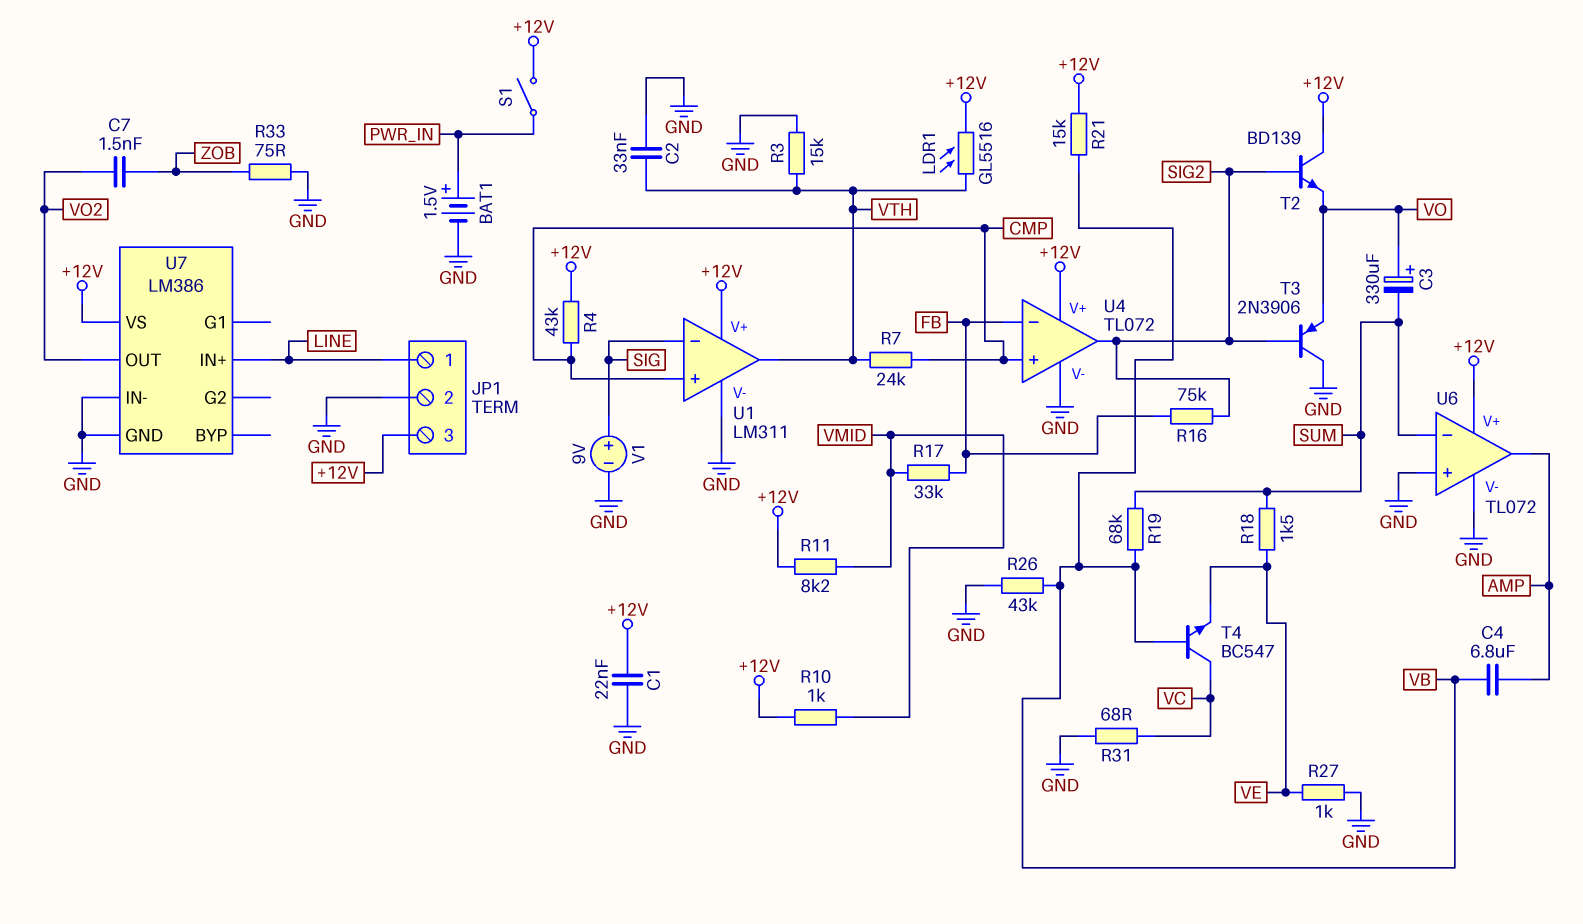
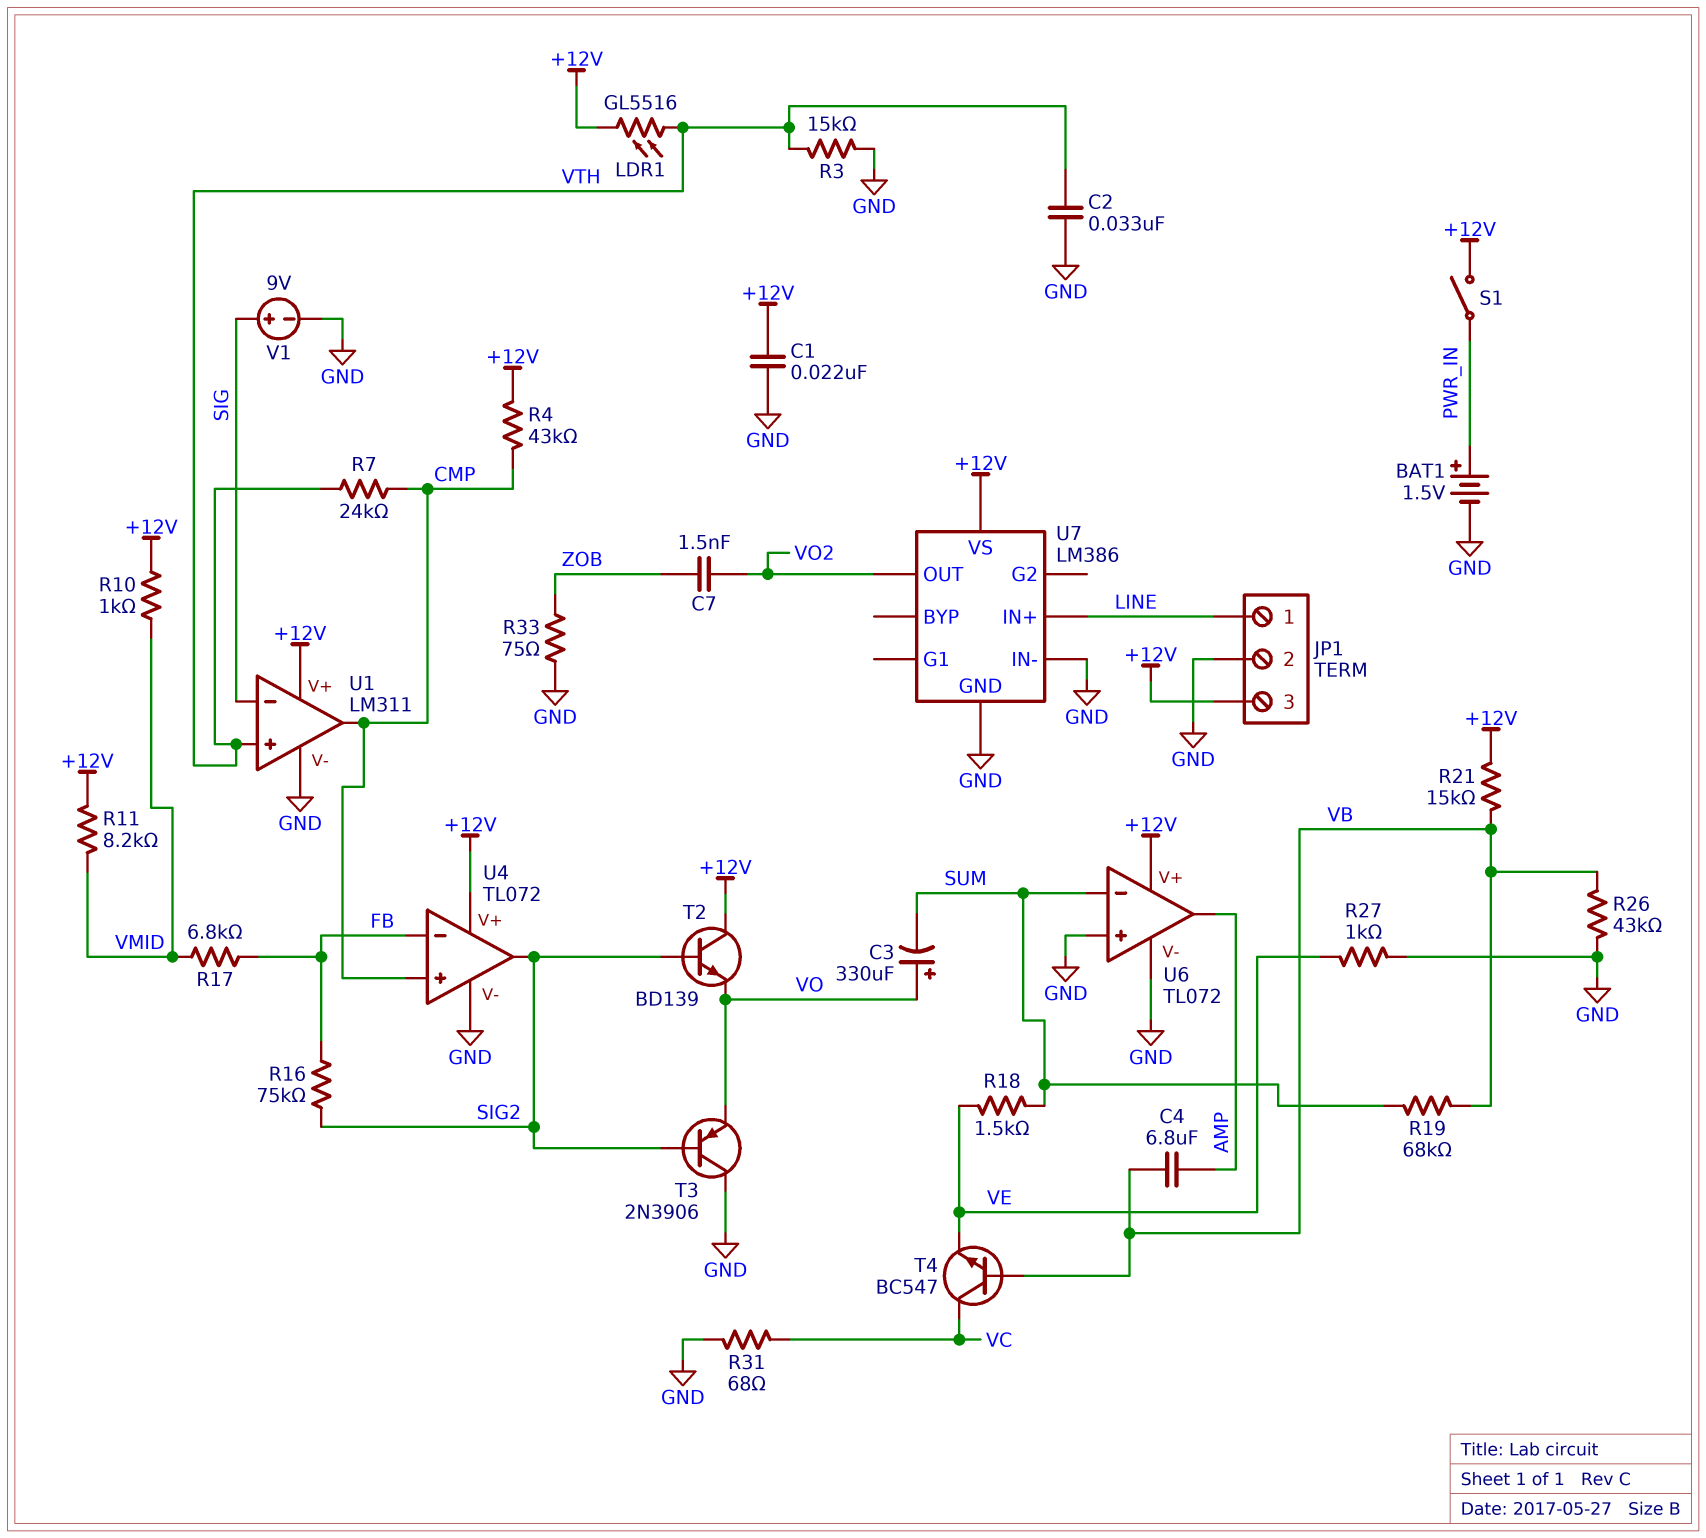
R17: 33k (FB, VMID) -> 6.8k (FB, VMID)
U1 pin in+: CMP -> VTH
U1 pin out: VTH -> CMP

